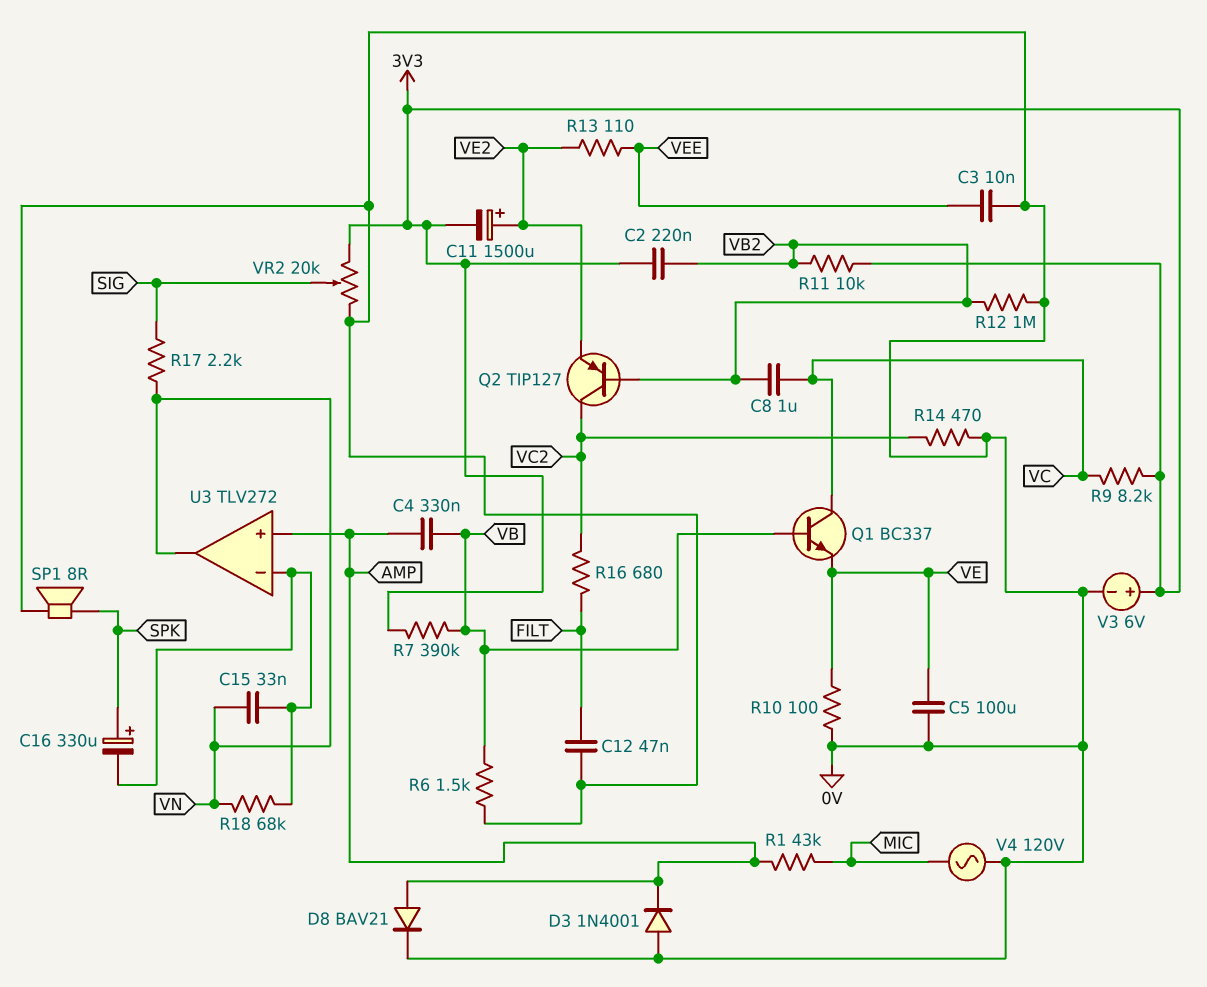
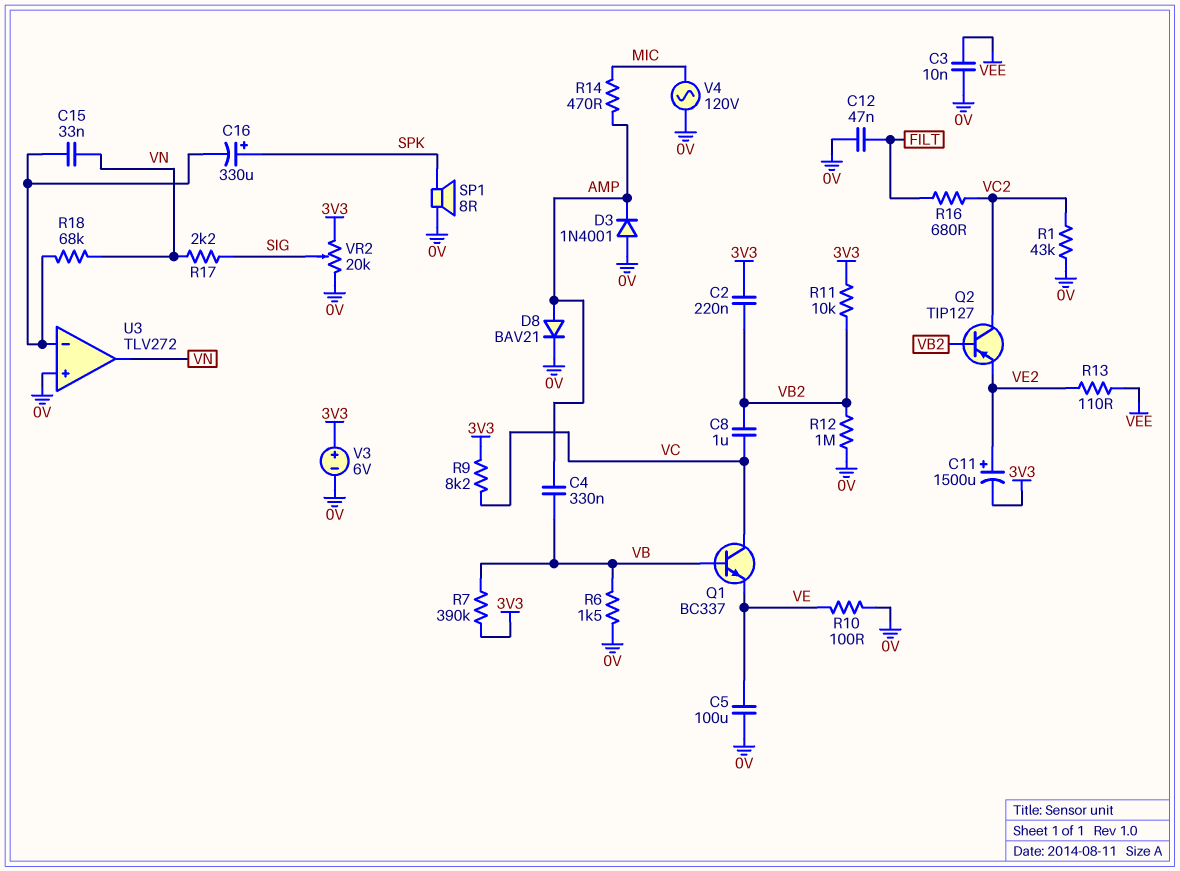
R1: 43k (AMP, MIC) -> 43k (0V, VC2)
R14: 470 (0V, VC2) -> 470 (AMP, MIC)
U3 pin in+: AMP -> 0V

